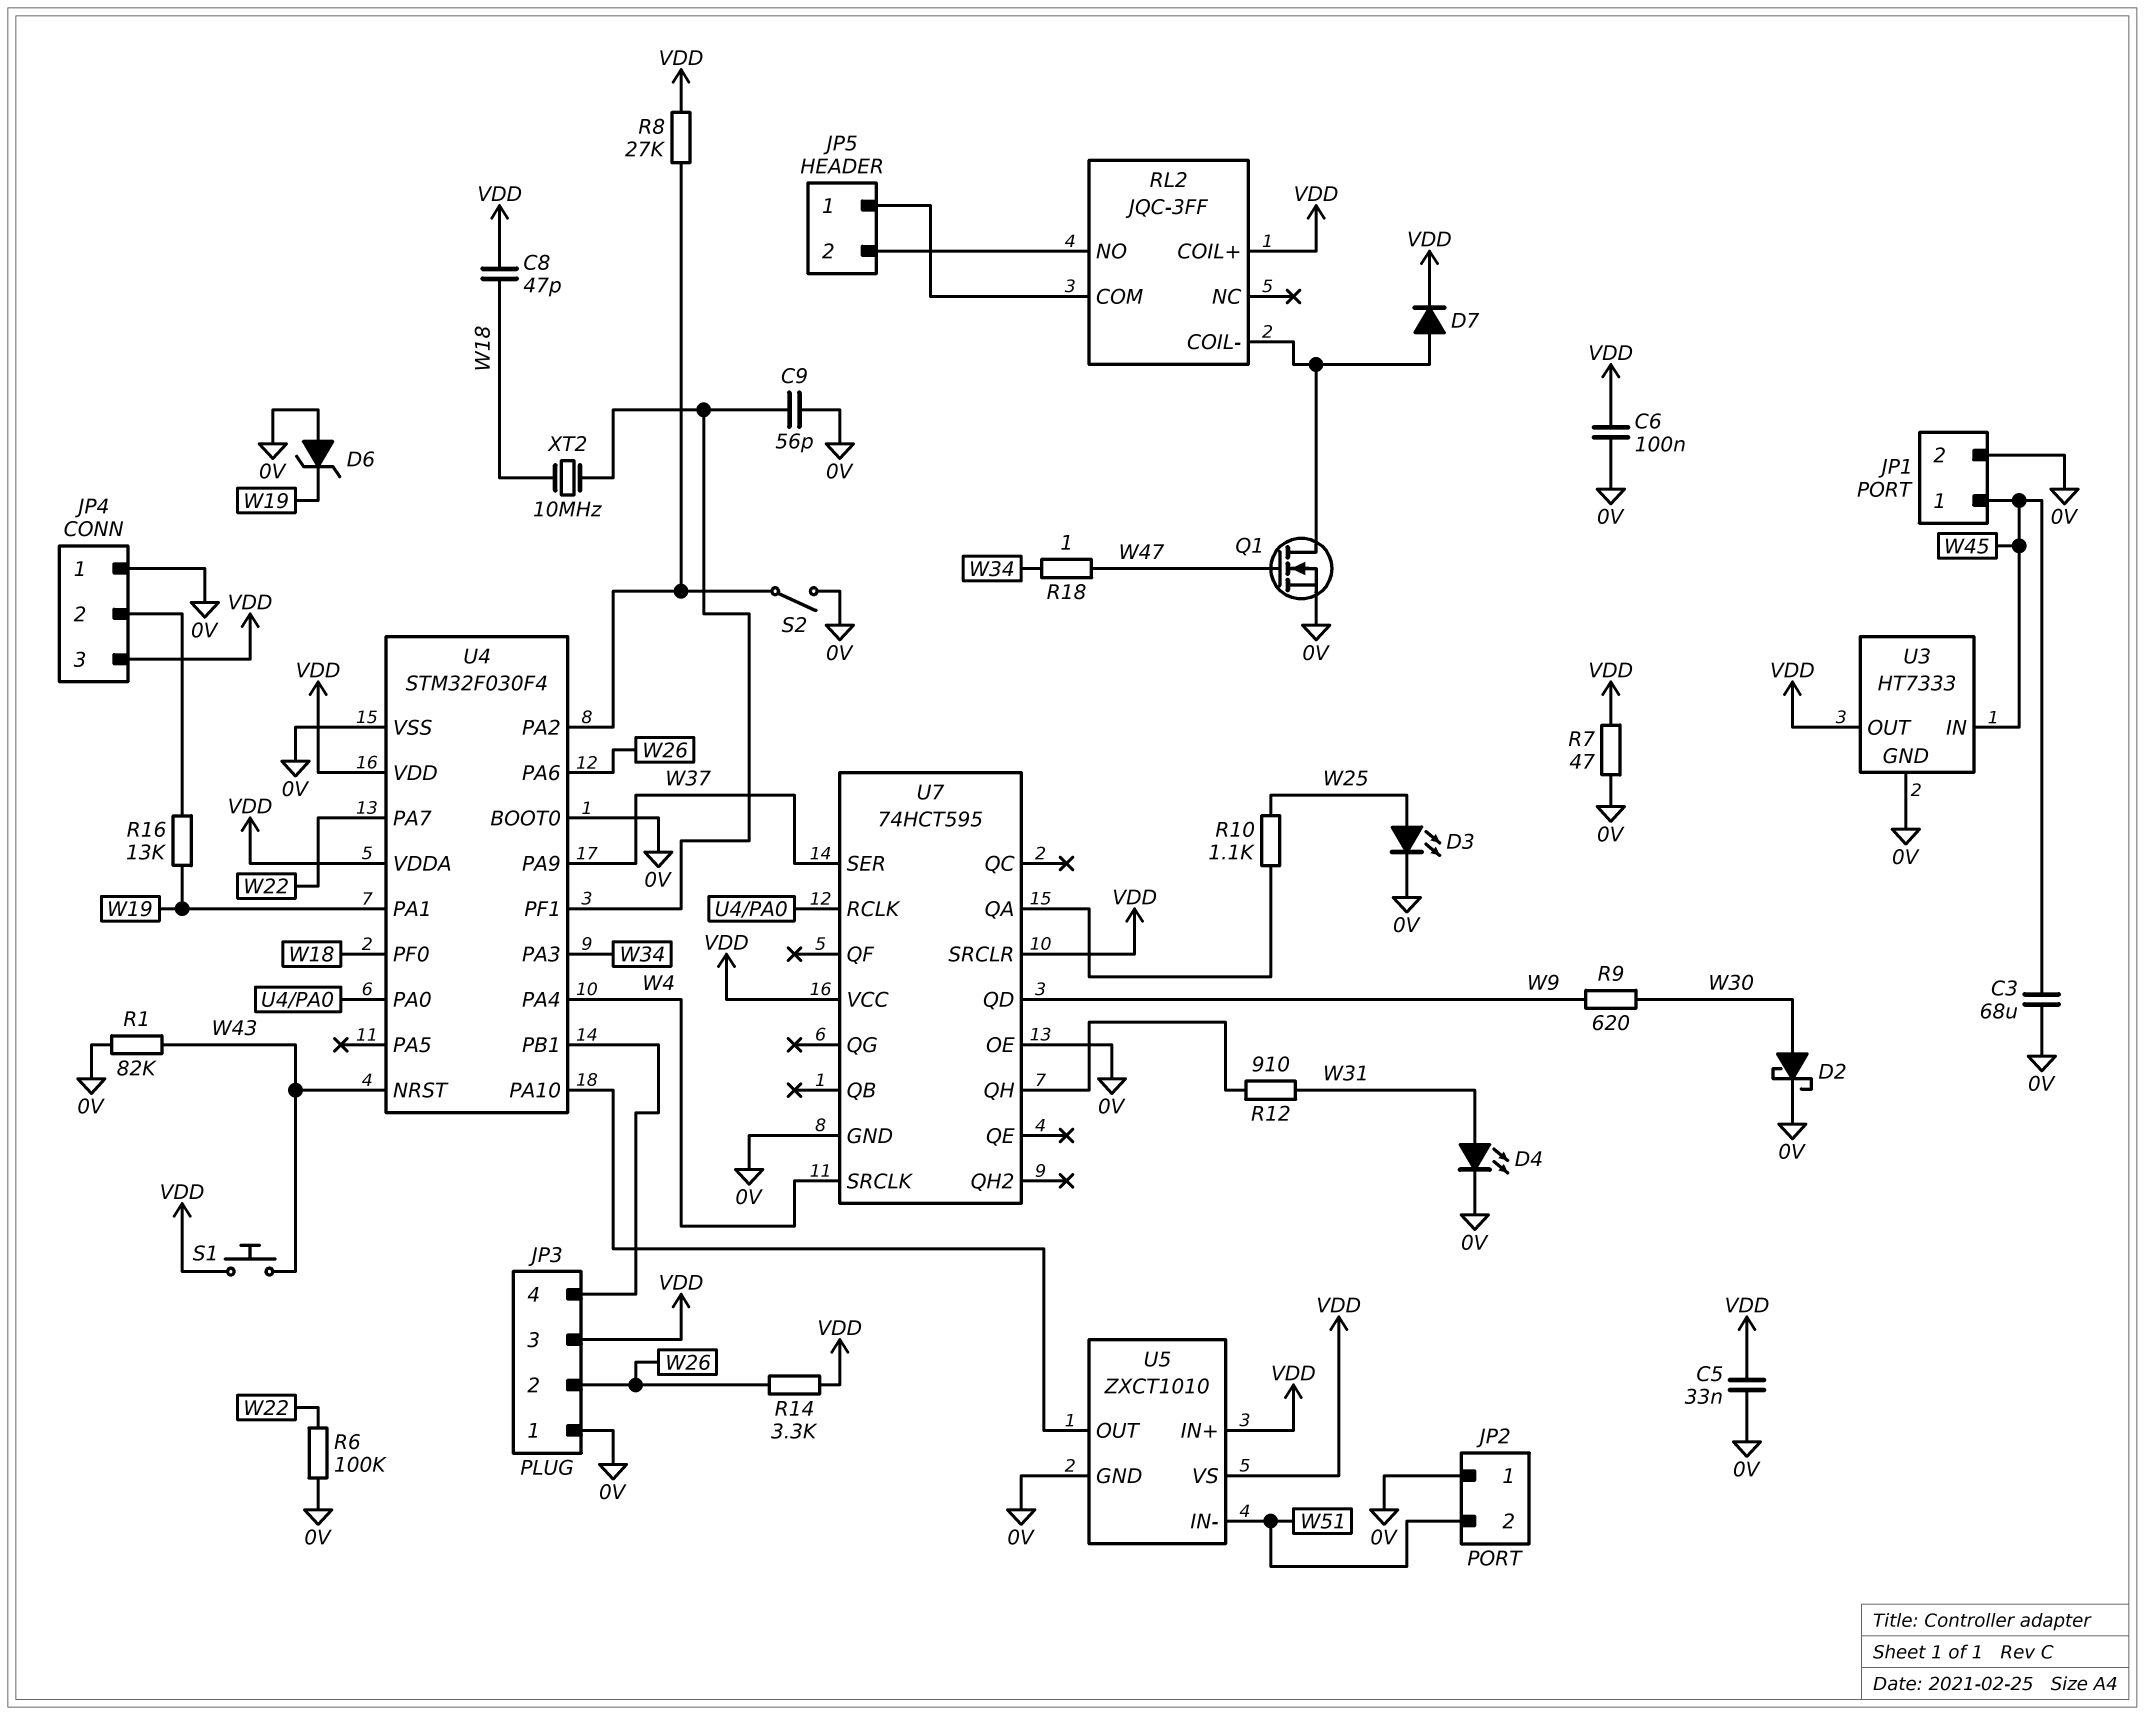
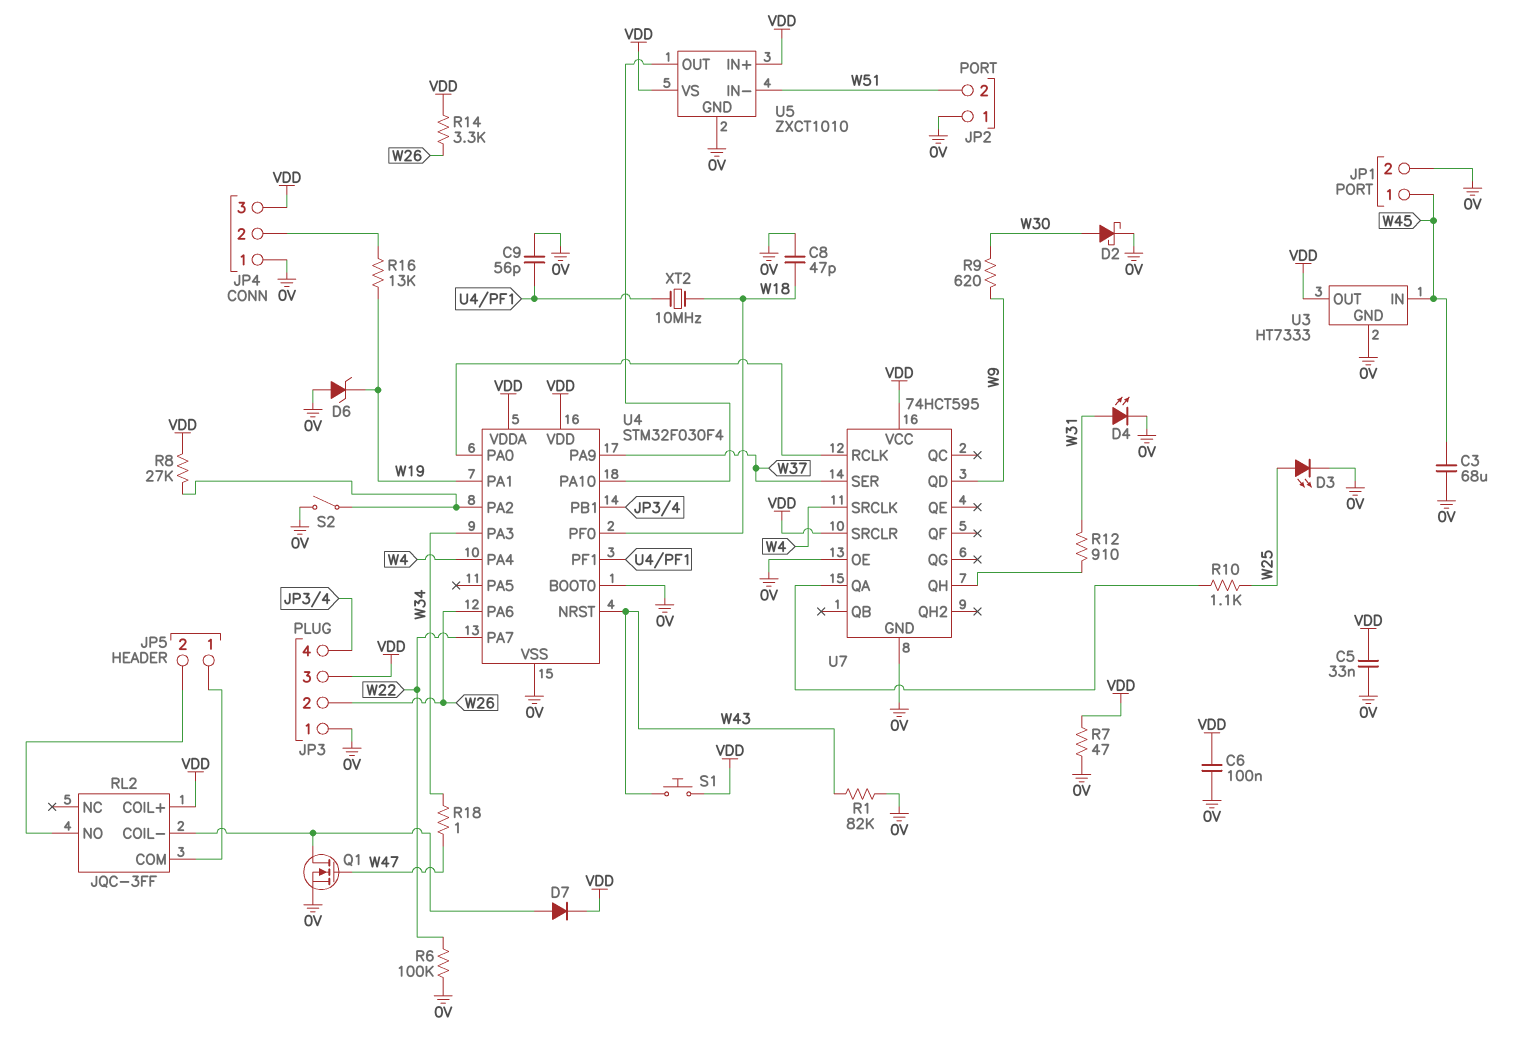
C8: 47pF (VDD, W18) -> 47pF (0V, W18)

